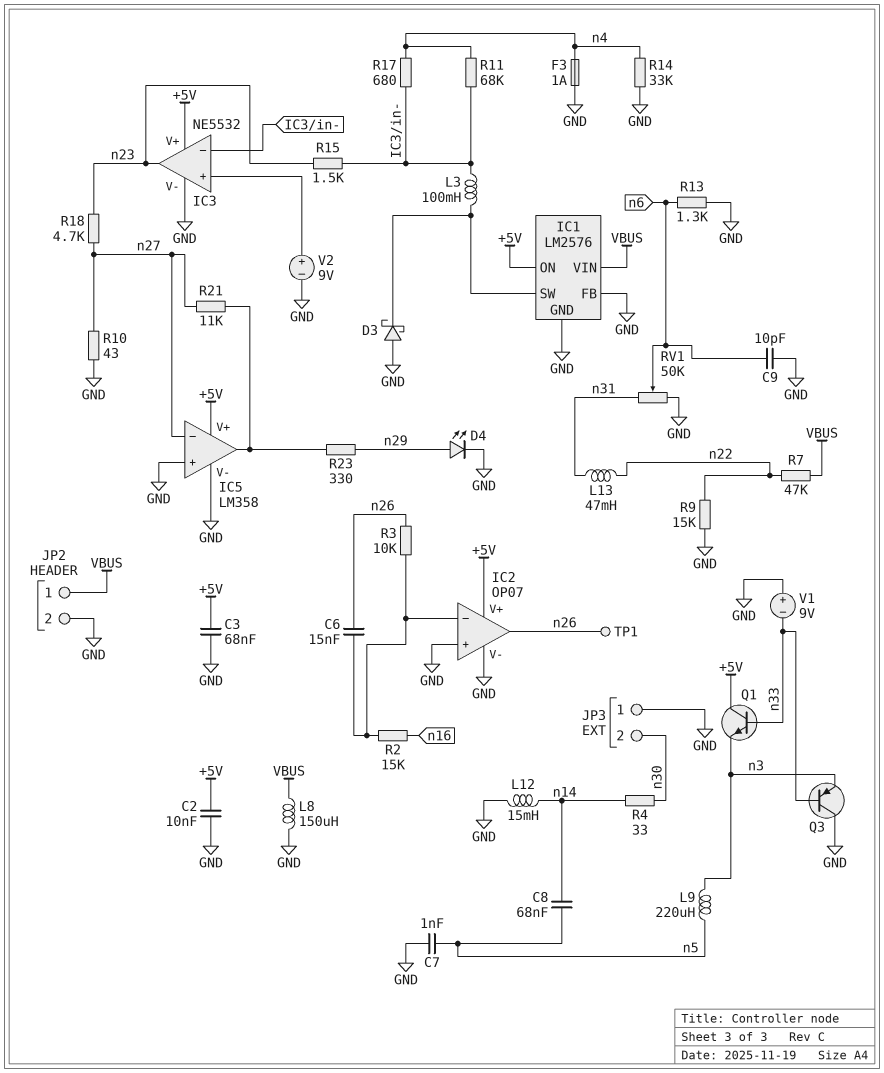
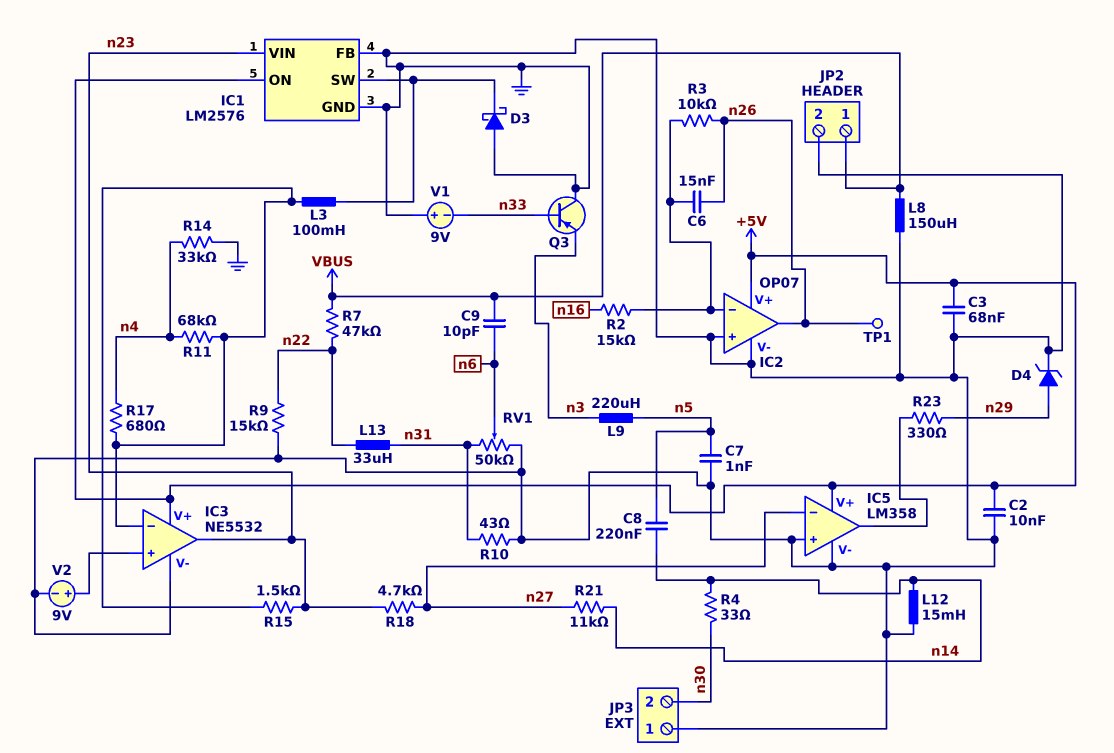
C8: 68nF (n5, n14) -> 220nF (n5, n14)
C9: 10pF (GND, n6) -> 10pF (VBUS, n6)
D4: LED (A n29, K GND) -> zener (A n29, K GND)
F3: 1A (GND, n4) -> none
IC1 pin VIN: VBUS -> n23
L13: 47mH (n22, n31) -> 33uH (n22, n31)
Q1: NPN (B n33, C +5V, E n3) -> none
R10: 43 (GND, n27) -> 43 (GND, n31)
R13: 1.3k (GND, n6) -> none
R21: 11k (IC5/out, n27) -> 11k (n14, n27)

